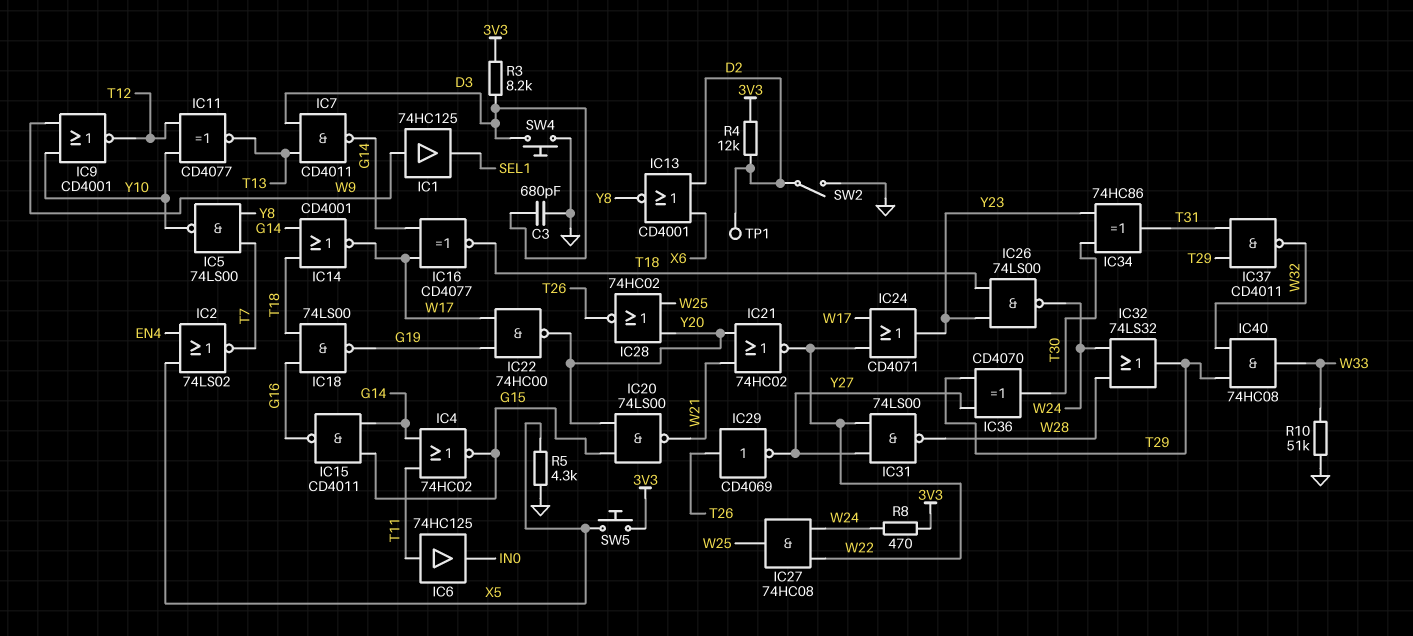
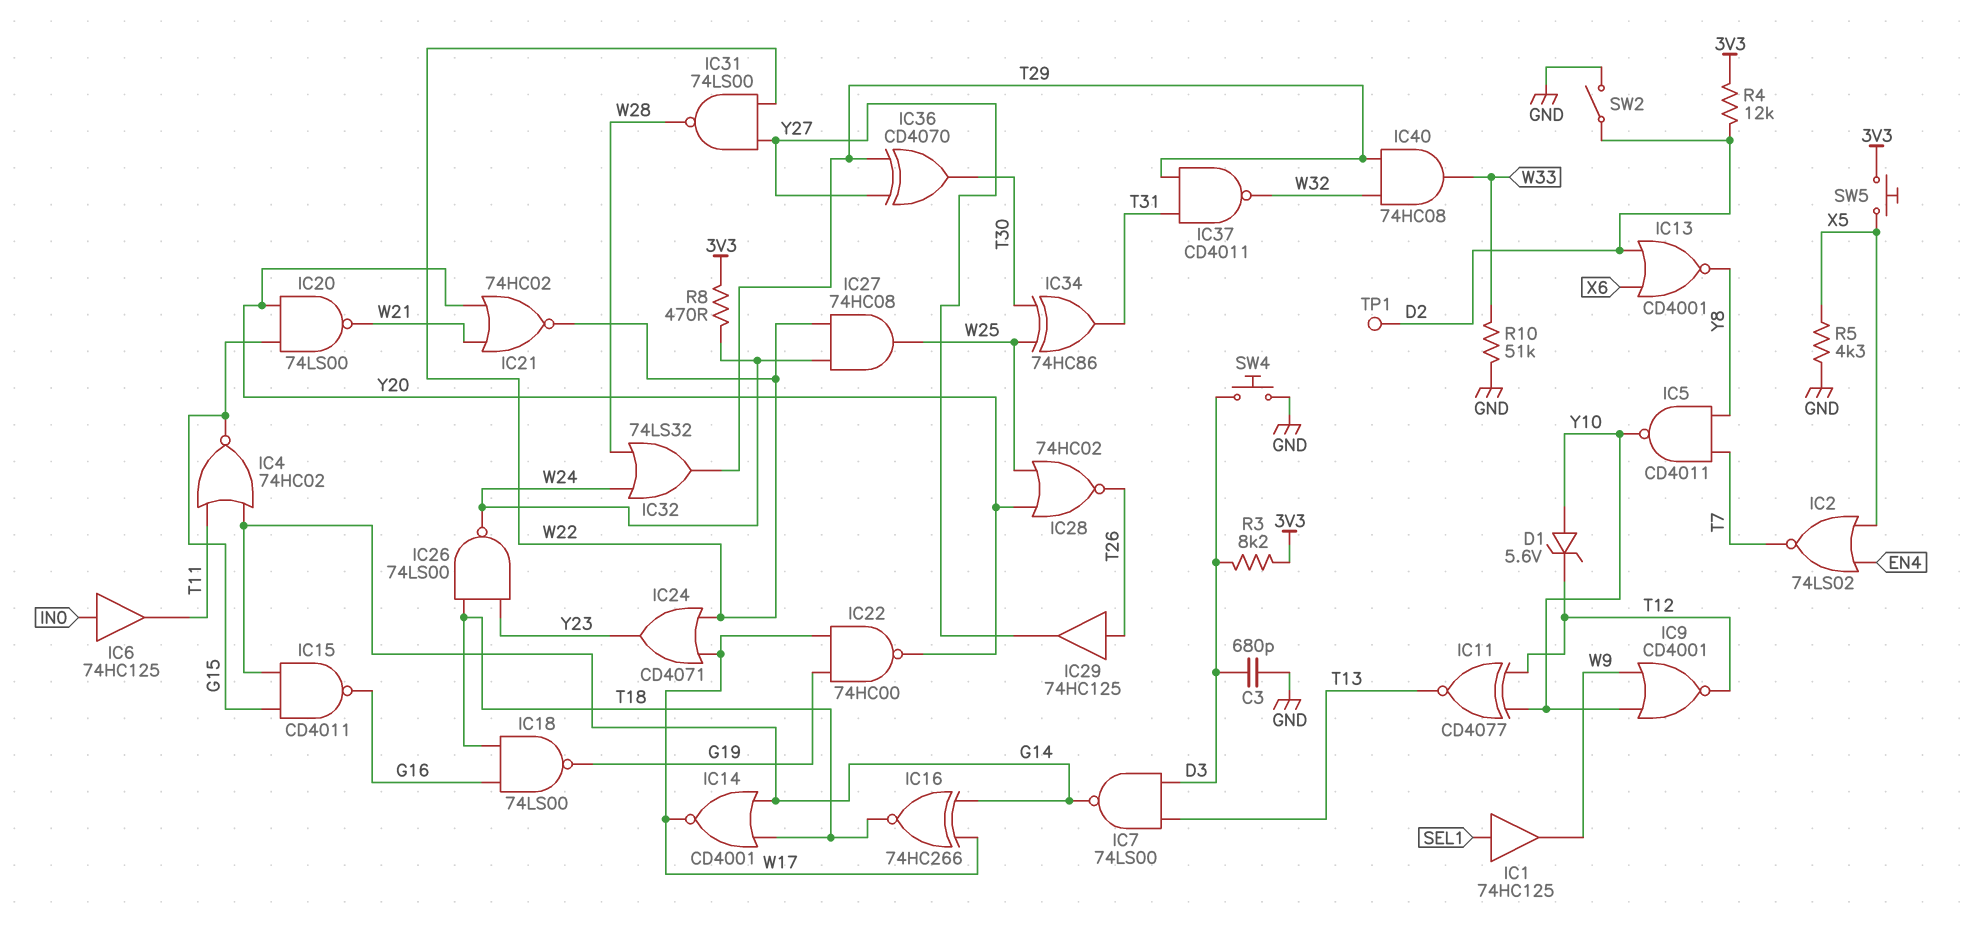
D1: none -> zener 5.6V (A Y10, K T12)
IC1: buffer 74HC125 (in W9, out SEL1) -> buffer 74HC125 (in SEL1, out W9)
IC5: NAND 74LS00 (in T7, in Y8, out Y10) -> NAND CD4011 (in T7, in Y8, out Y10)
IC6: buffer 74HC125 (in T11, out IN0) -> buffer 74HC125 (in IN0, out T11)
IC7: NAND CD4011 (in D3, in T13, out G14) -> NAND 74LS00 (in D3, in T13, out G14)
IC16: XNOR CD4077 (in G14, in W17, out T18) -> XNOR 74HC266 (in G14, in W17, out T18)
IC29: NOT CD4069 (in T26, out Y27) -> buffer 74HC125 (in T26, out Y27)
IC34: XOR 74HC86 (in T30, in Y23, out T31) -> XOR 74HC86 (in T30, in W25, out T31)

